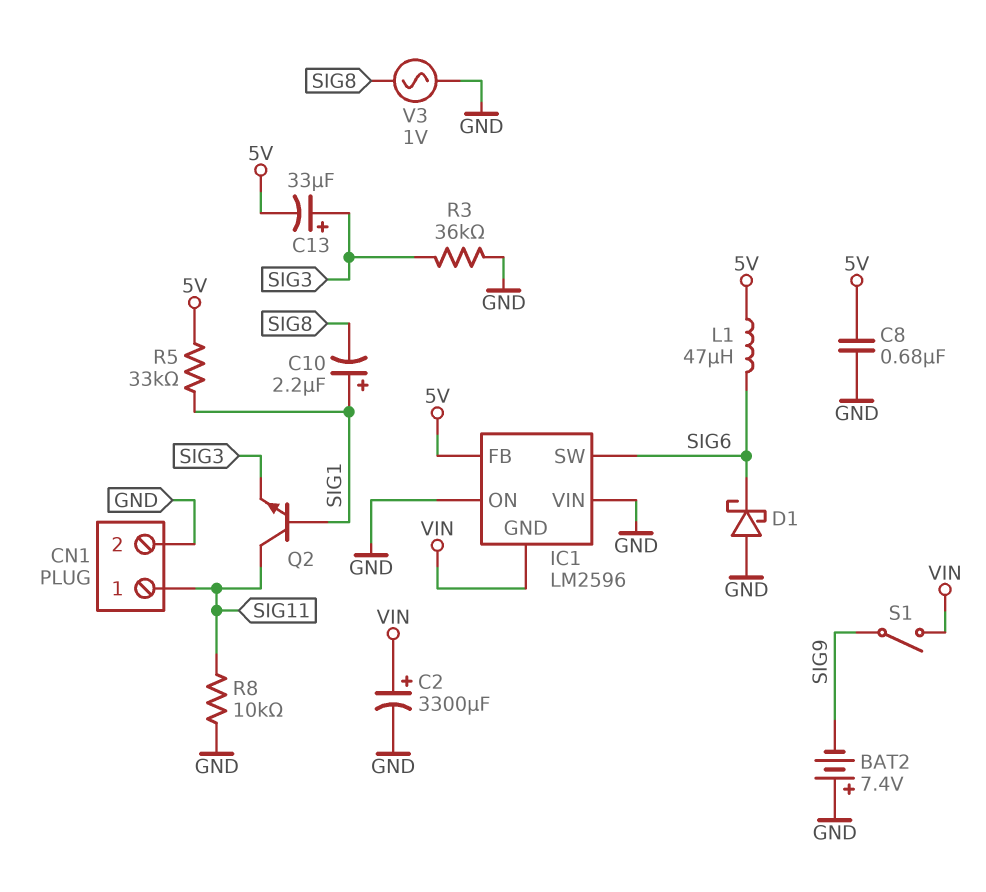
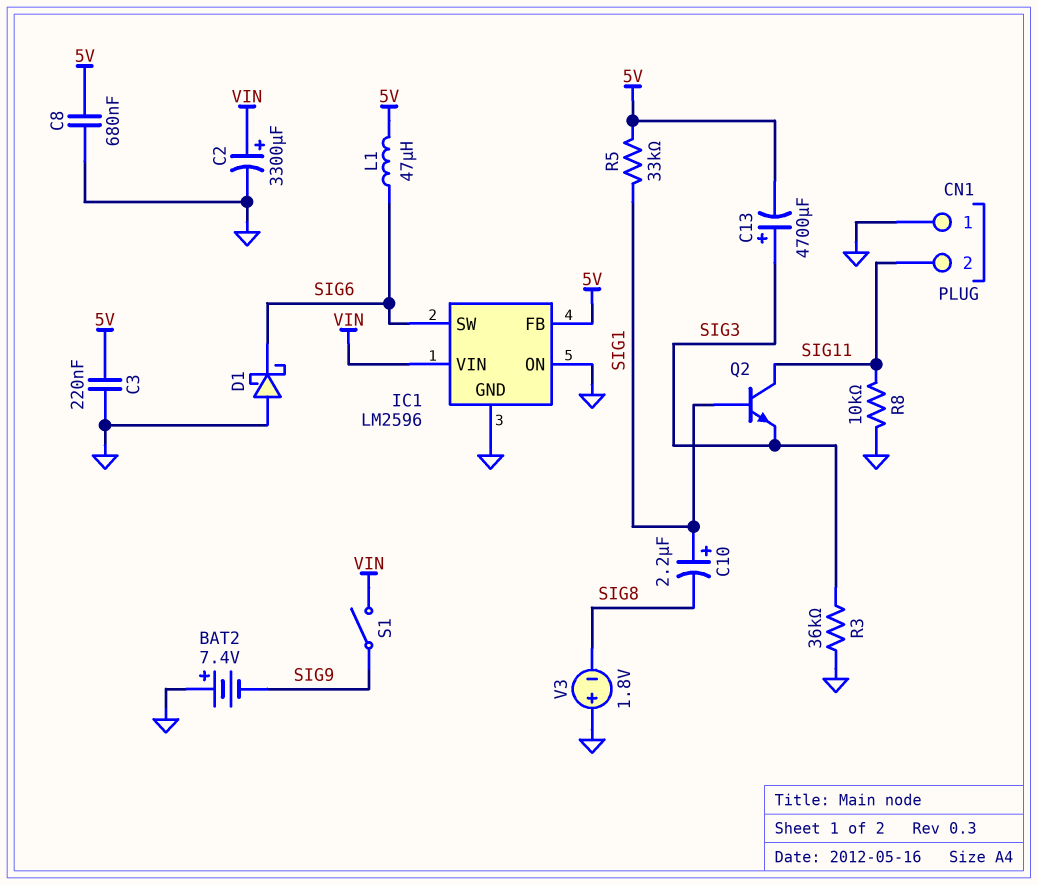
C3: none -> 220nF (5V, GND)
C13: 33uF (plus SIG3, minus 5V) -> 4700uF (plus SIG3, minus 5V)
CN1 pin 1: SIG11 -> GND
CN1 pin 2: GND -> SIG11
IC1 pin GND: VIN -> GND
IC1 pin VIN: GND -> VIN
V3: AC 1V (GND, SIG8) -> 1.8V (plus GND, minus SIG8)

